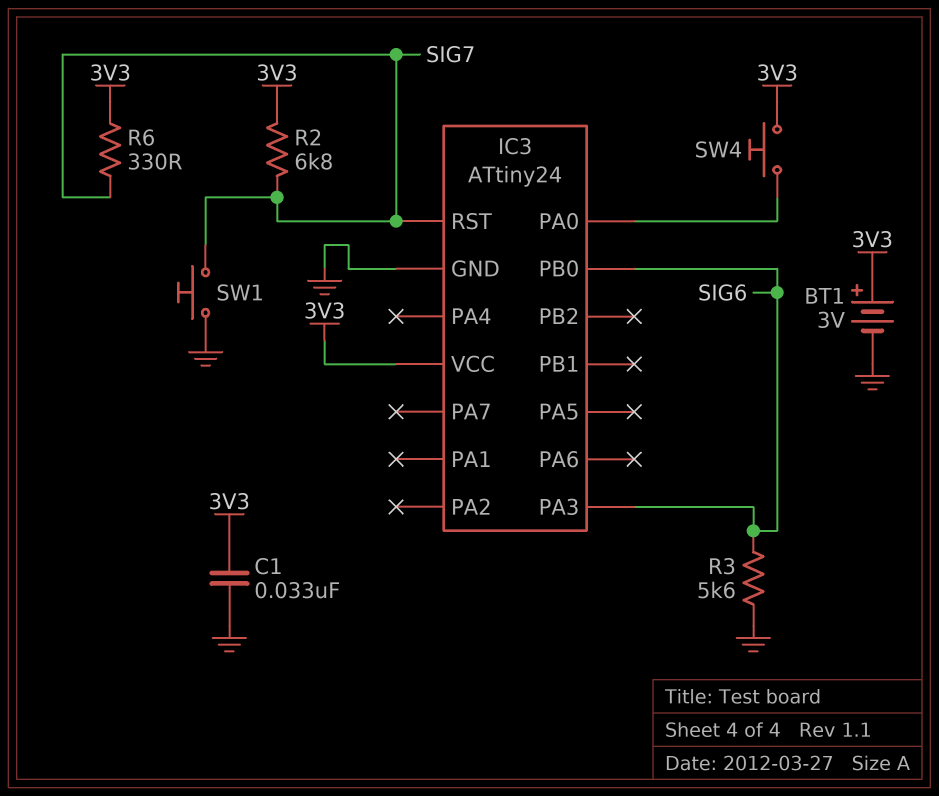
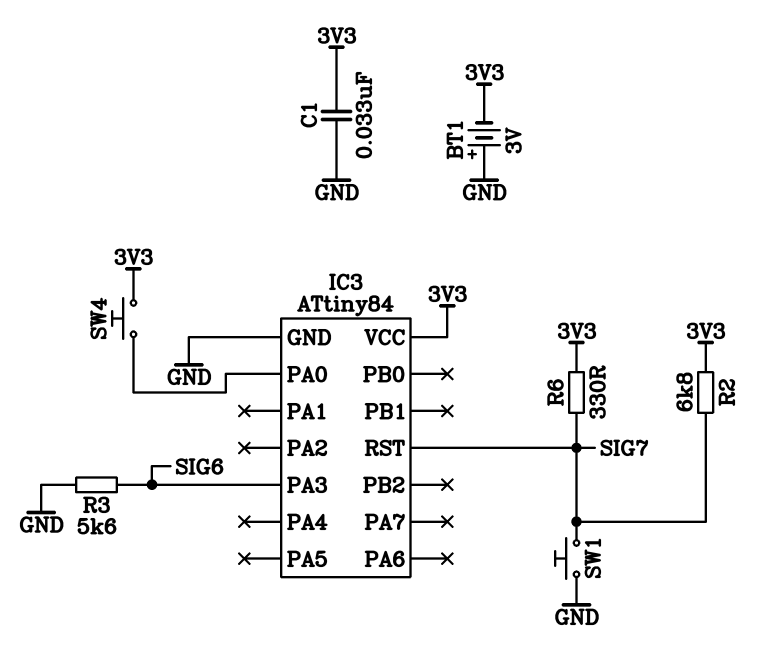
BT1: 3V (plus 3V3, minus GND) -> 3V (plus GND, minus 3V3)
IC3: ATtiny24 -> ATtiny84
IC3 pin PB0: SIG6 -> none

